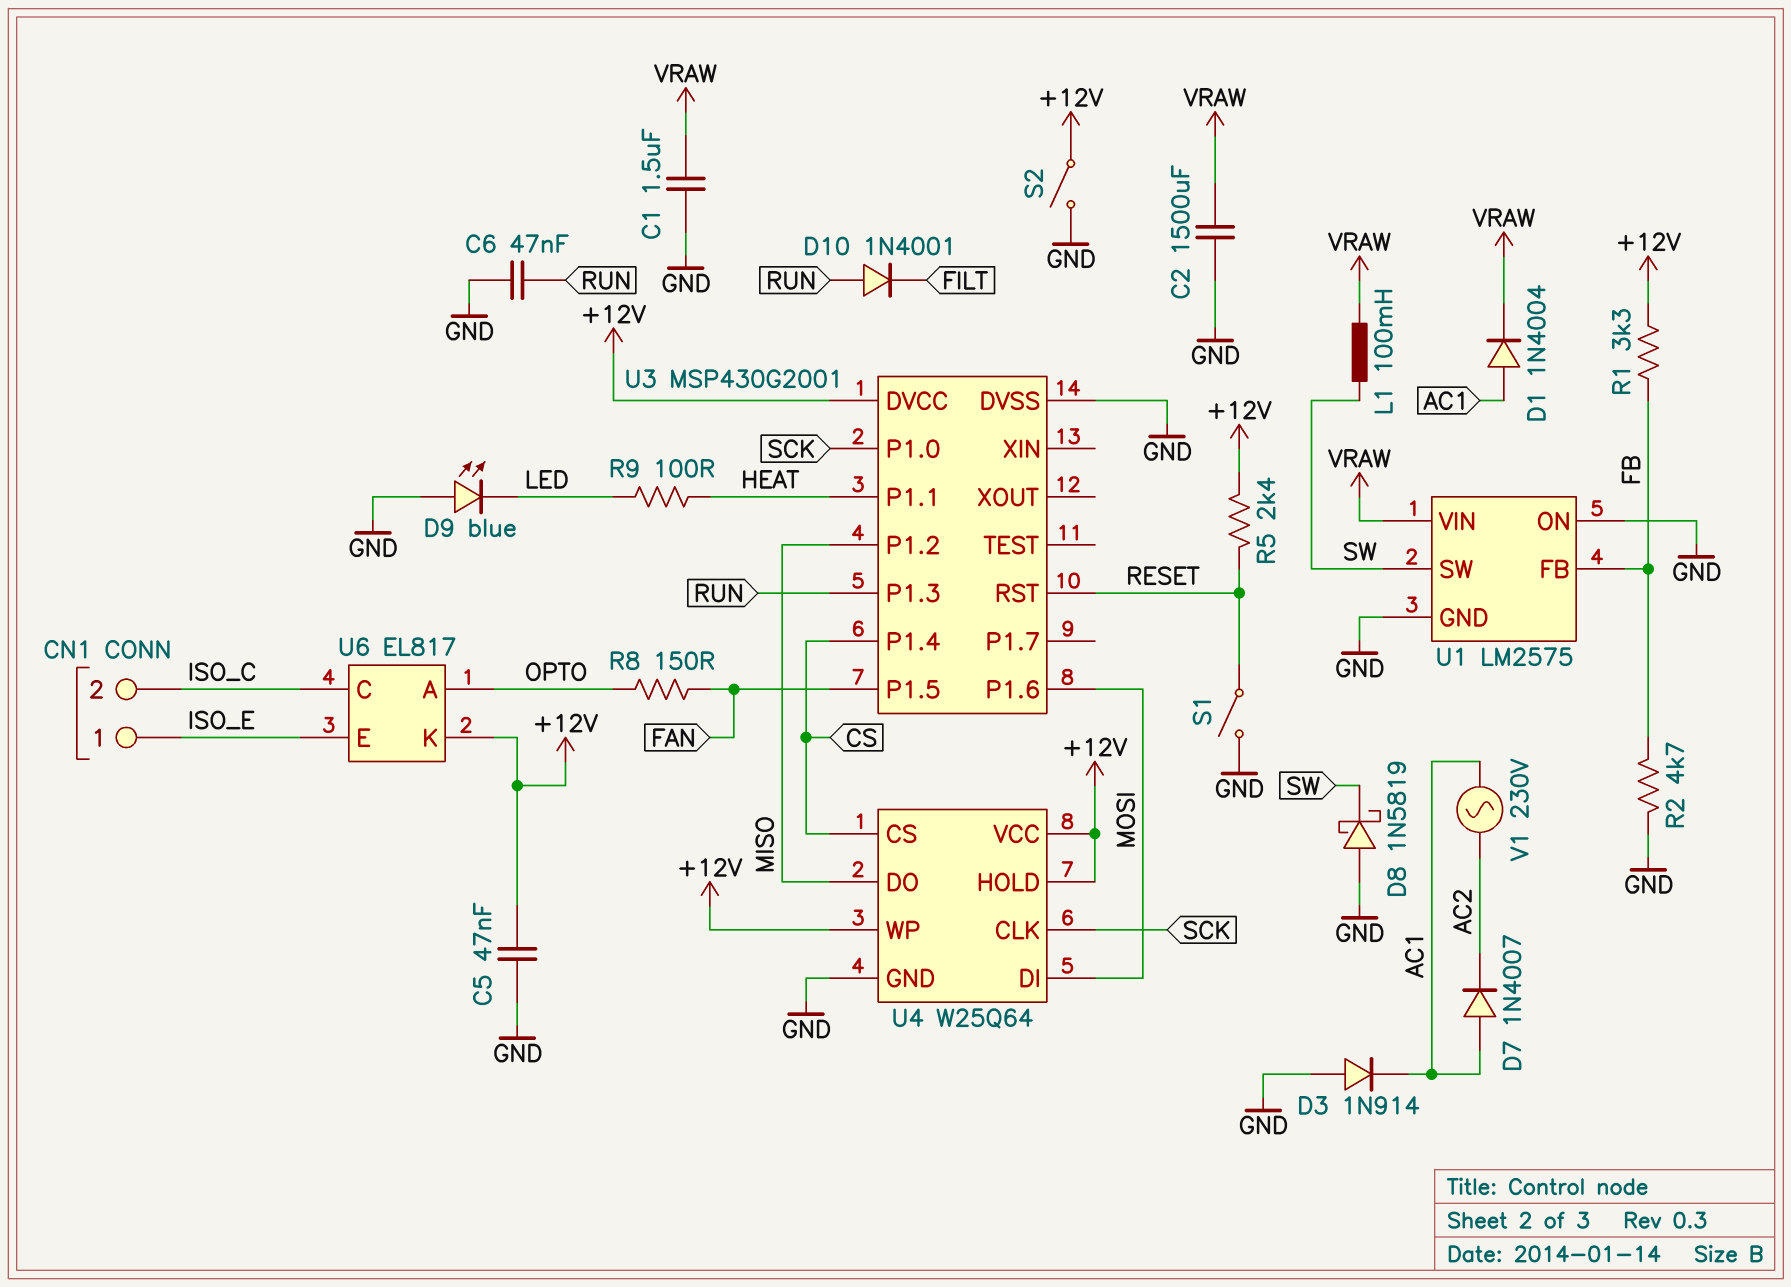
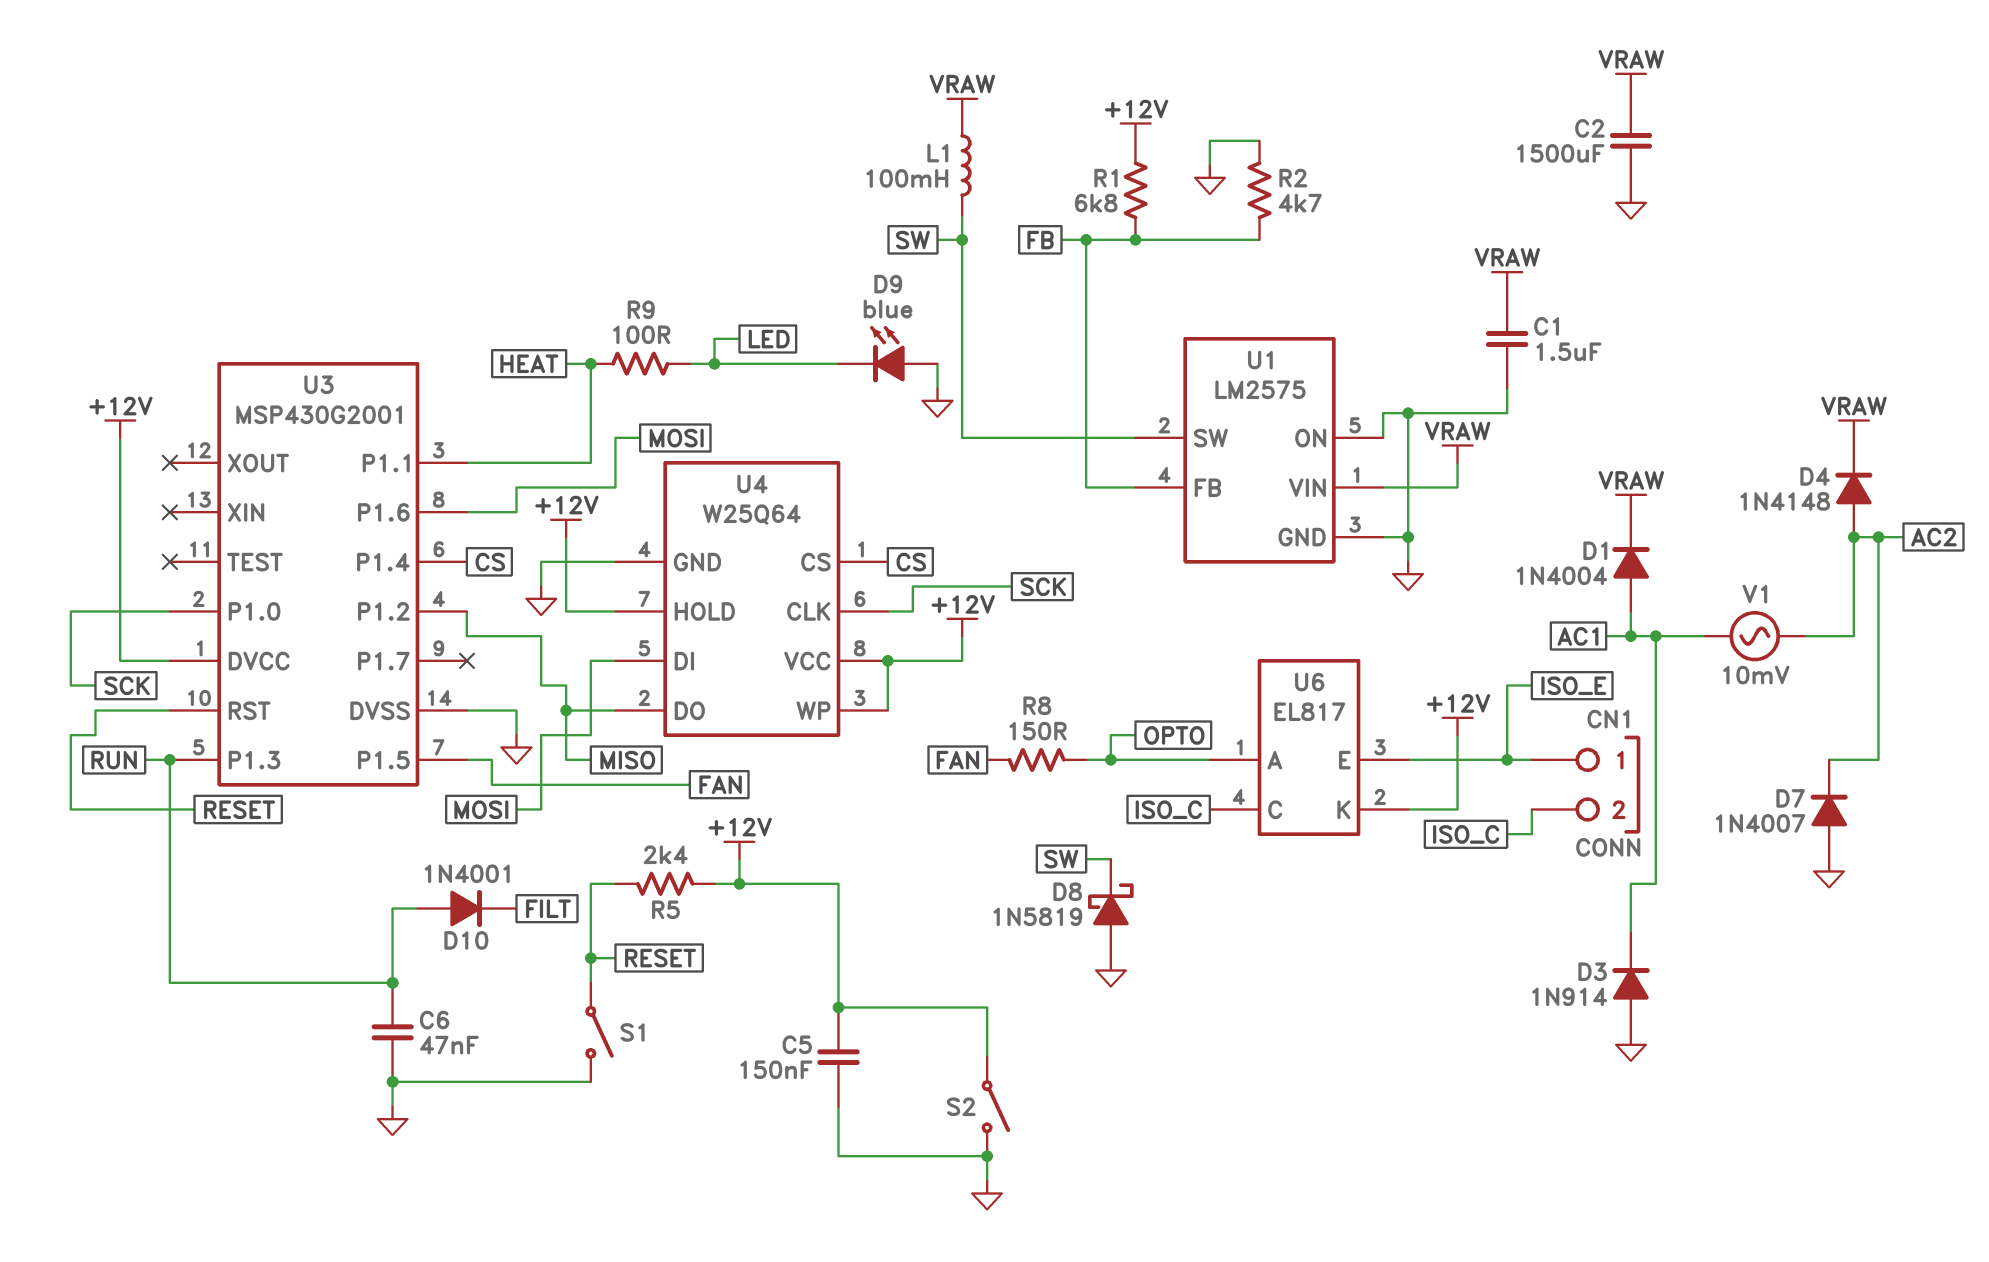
C5: 47nF (+12V, GND) -> 150nF (+12V, GND)
D4: none -> diode 1N4148 (A AC2, K VRAW)
D7: diode 1N4007 (A AC1, K AC2) -> diode 1N4007 (A GND, K AC2)
R1: 3.3k (+12V, FB) -> 6.8k (+12V, FB)
V1: AC 230V (AC1, AC2) -> AC 10mV (AC1, AC2)

